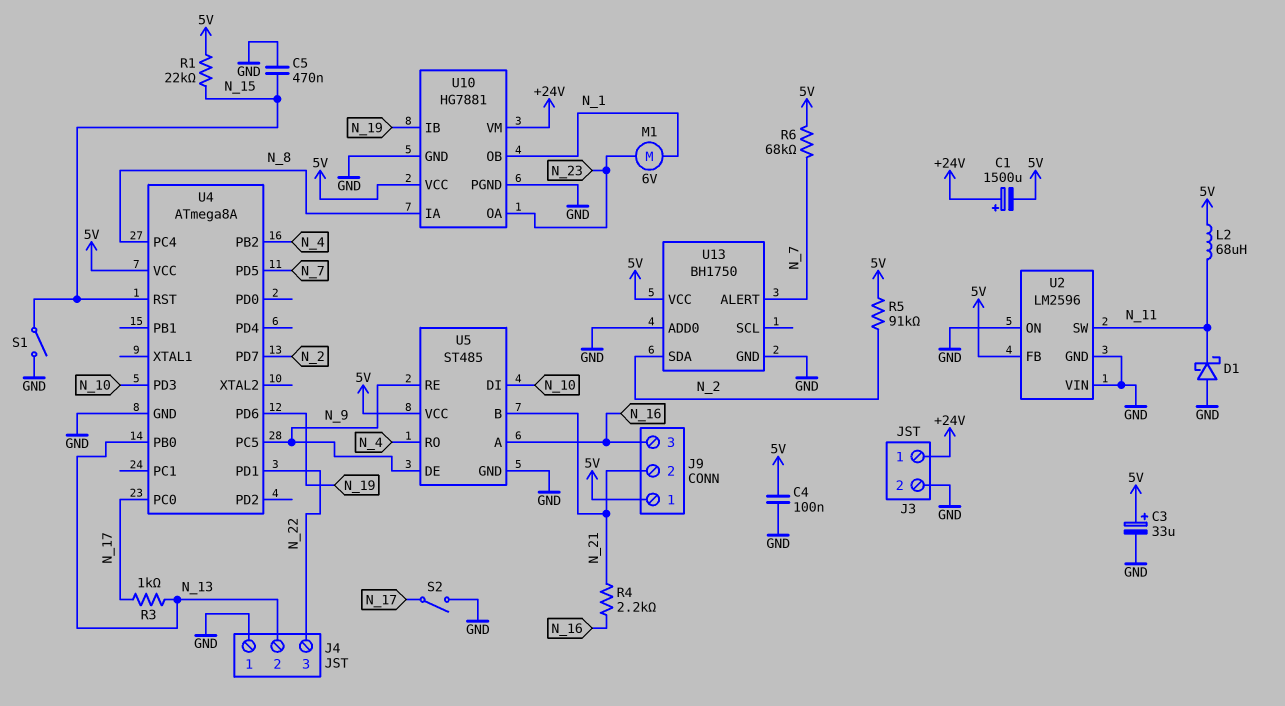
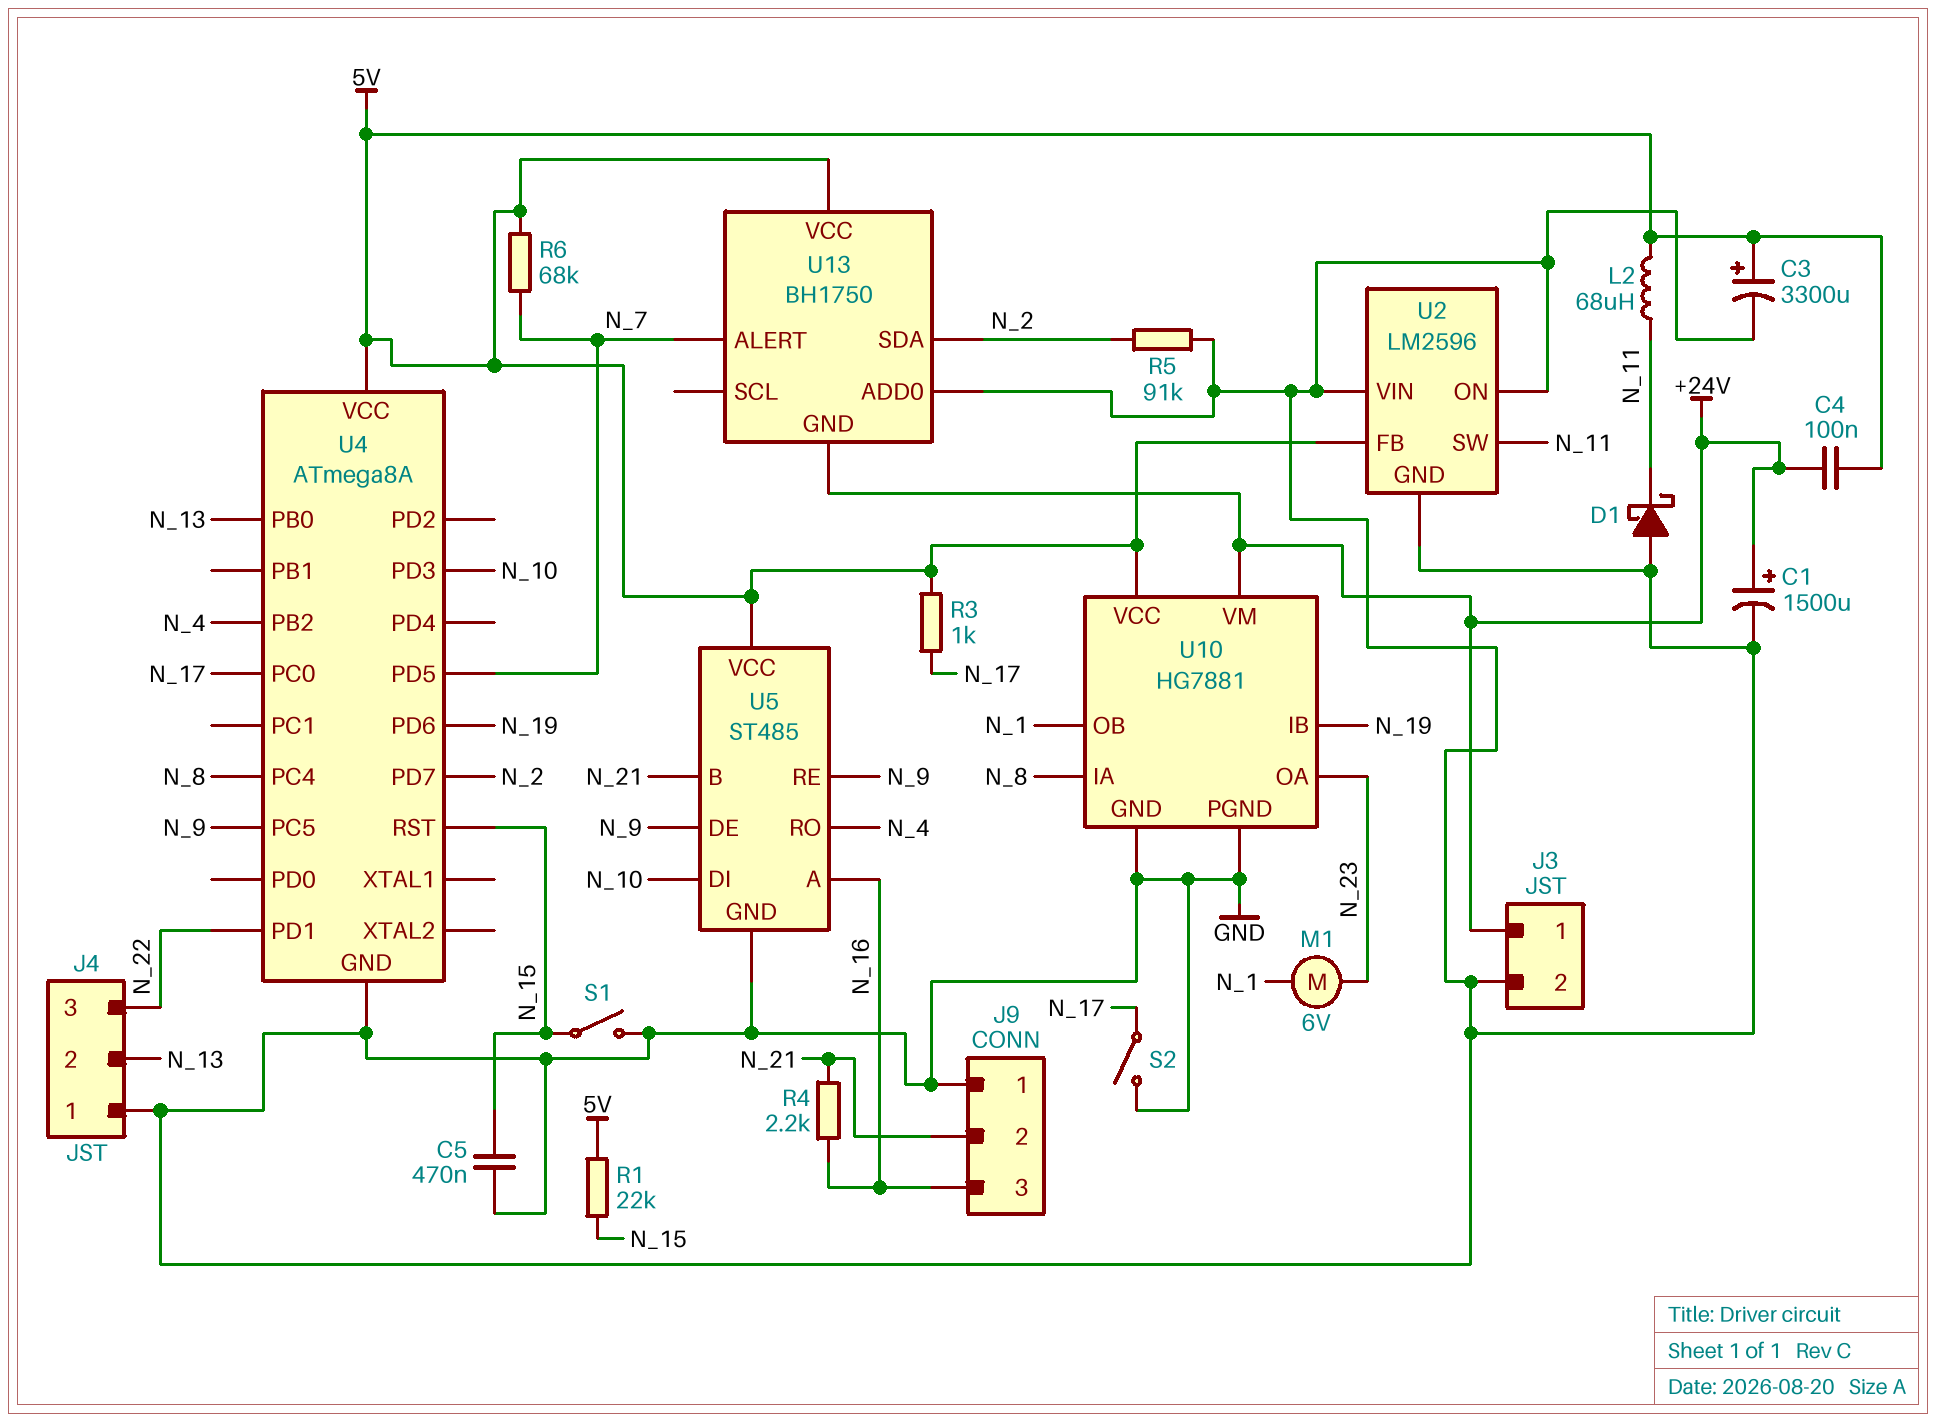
C1: 1500uF (plus +24V, minus 5V) -> 1500uF (plus +24V, minus GND)
C3: 33uF (plus 5V, minus GND) -> 3300uF (plus 5V, minus GND)
C4: 100nF (5V, GND) -> 100nF (+24V, 5V)
J9 pin 1: 5V -> GND
R3: 1k (N_13, N_17) -> 1k (5V, N_17)
R5: 91k (5V, N_2) -> 91k (GND, N_2)
U13 pin GND: GND -> +24V

